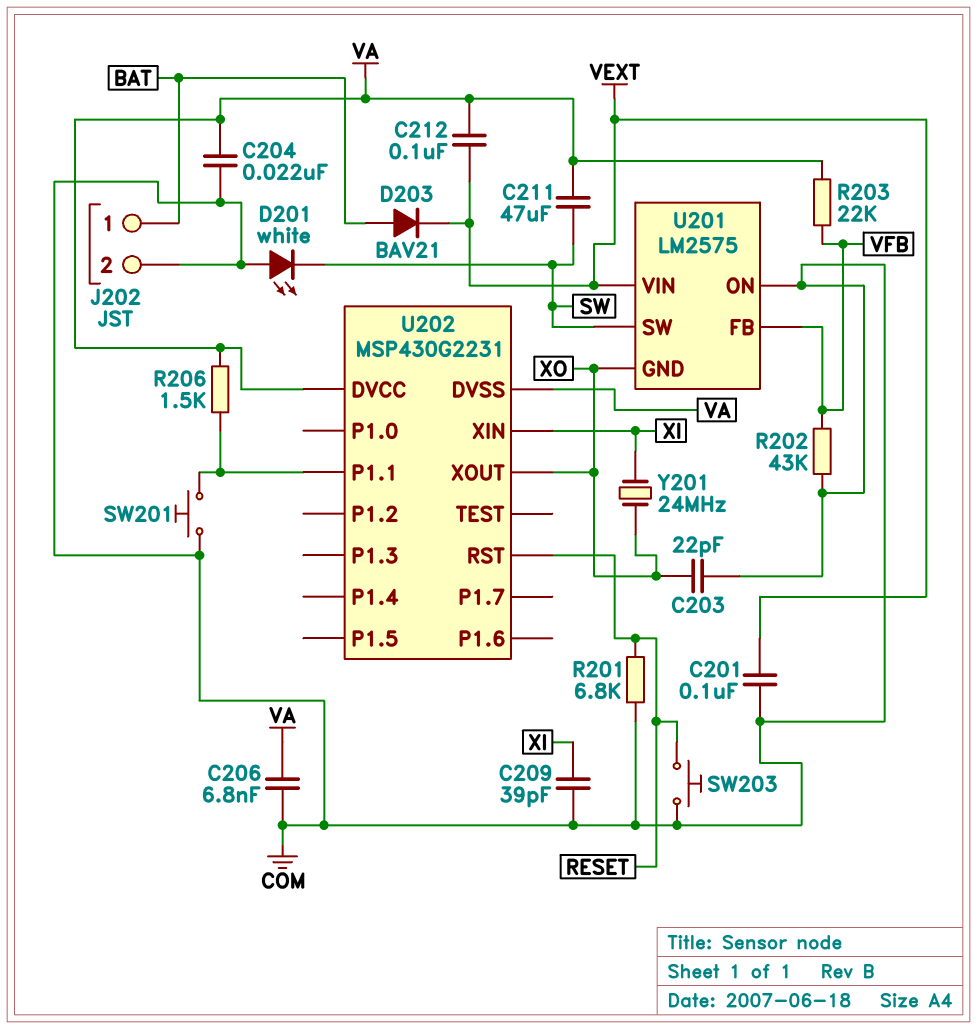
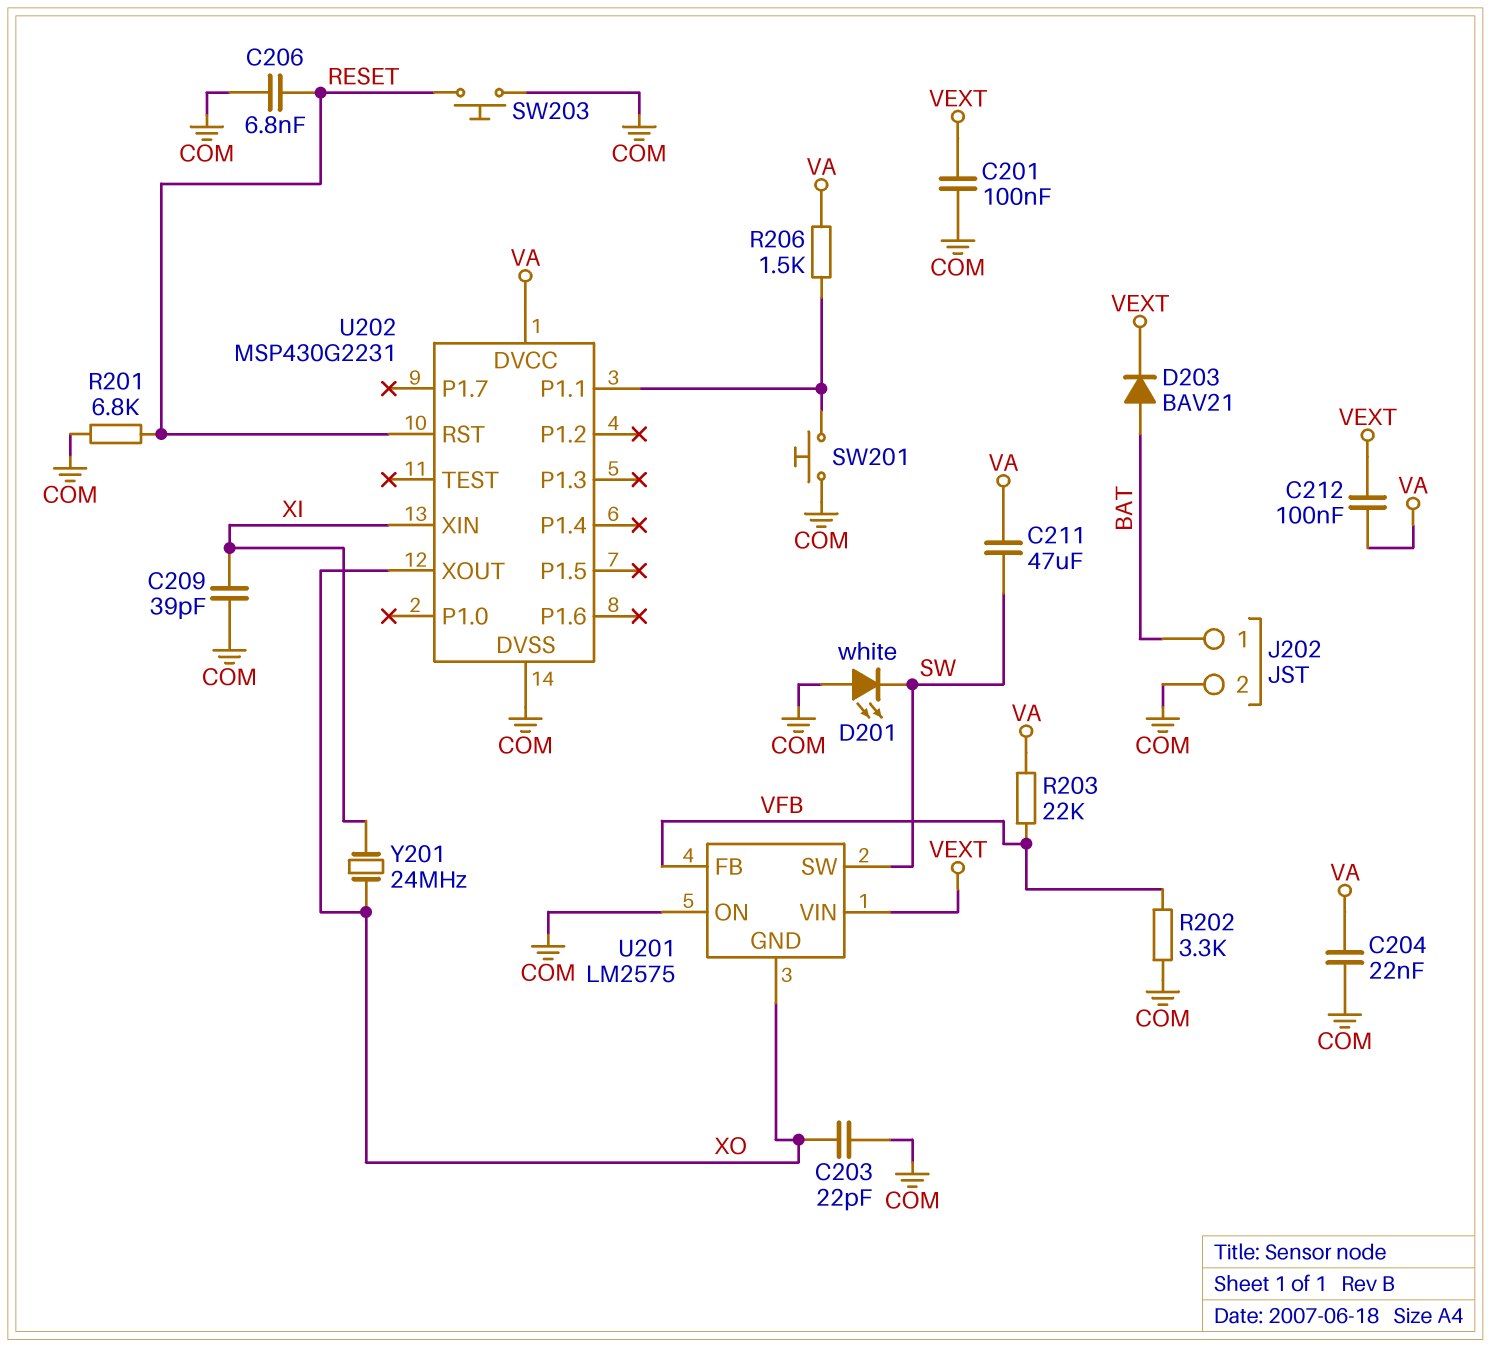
C206: 6.8nF (COM, VA) -> 6.8nF (COM, RESET)
R202: 43k (COM, VFB) -> 3.3k (COM, VFB)
U202 pin DVSS: VA -> COM

